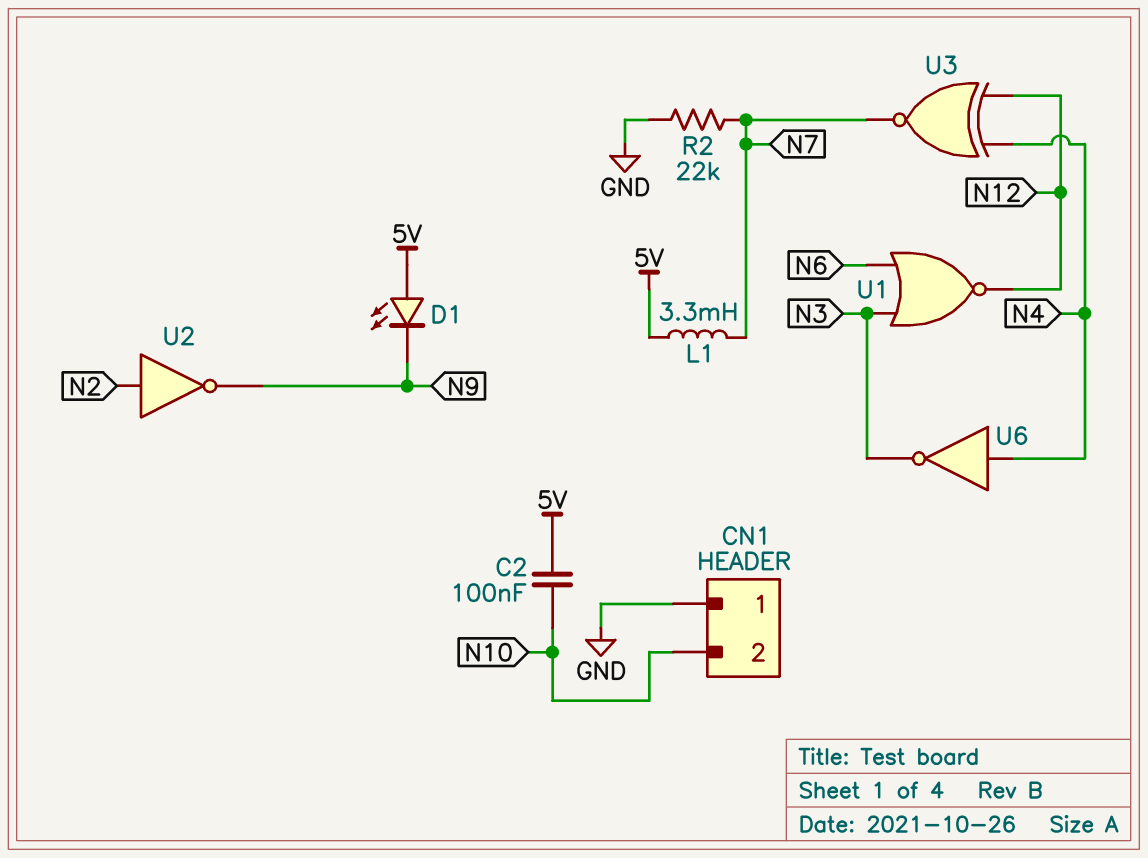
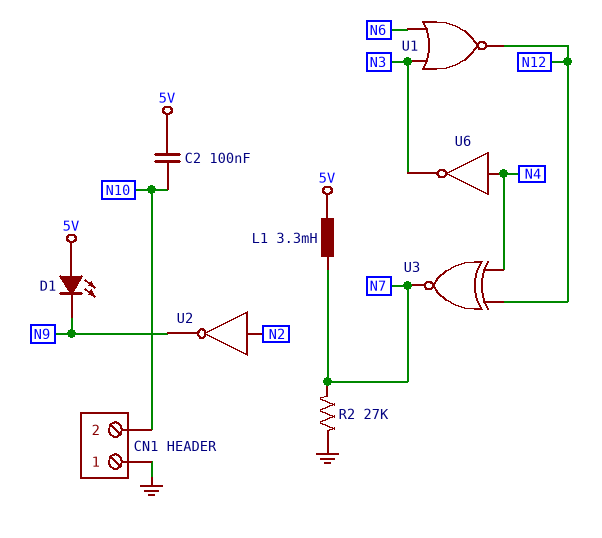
R2: 22k (GND, N7) -> 27k (GND, N7)

